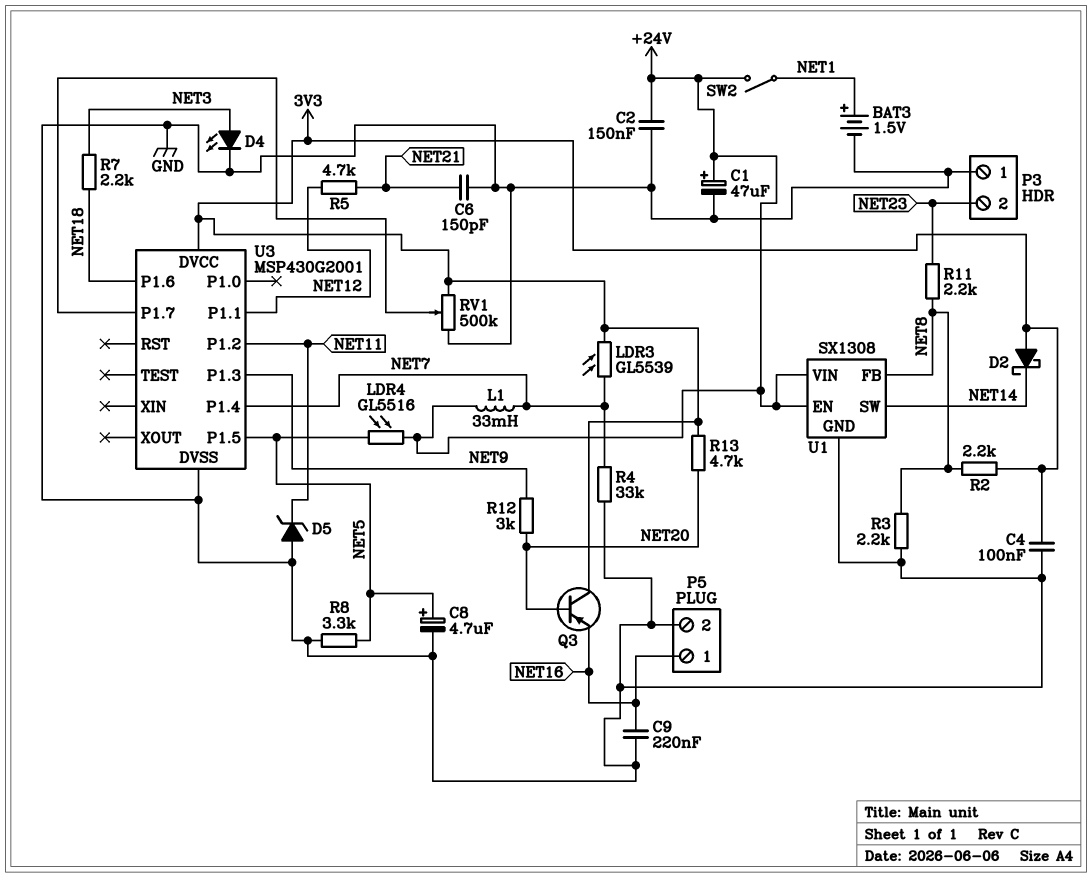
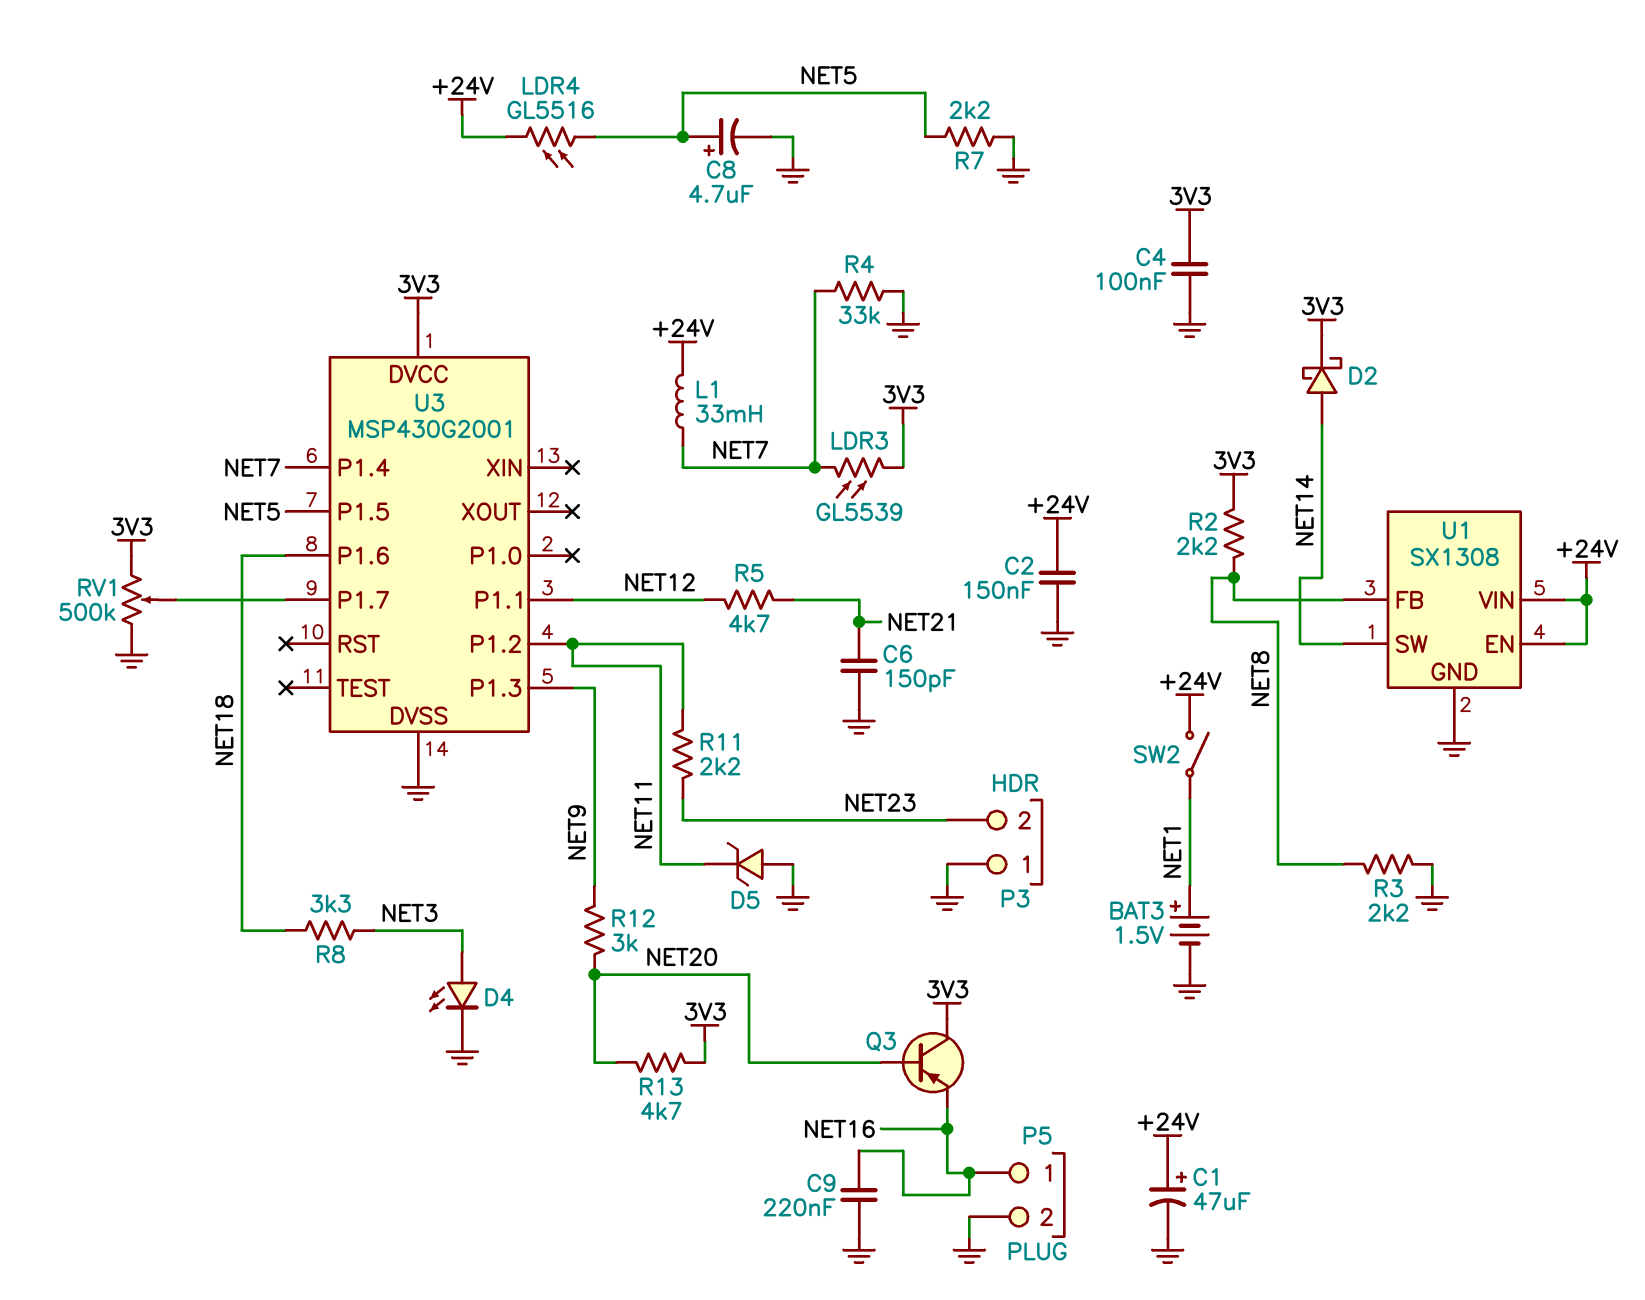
D2: schottky (A 3V3, K NET14) -> schottky (A NET14, K 3V3)
R7: 2.2k (NET3, NET18) -> 2.2k (GND, NET5)
R8: 3.3k (GND, NET5) -> 3.3k (NET3, NET18)
R11: 2.2k (NET8, NET23) -> 2.2k (NET11, NET23)

